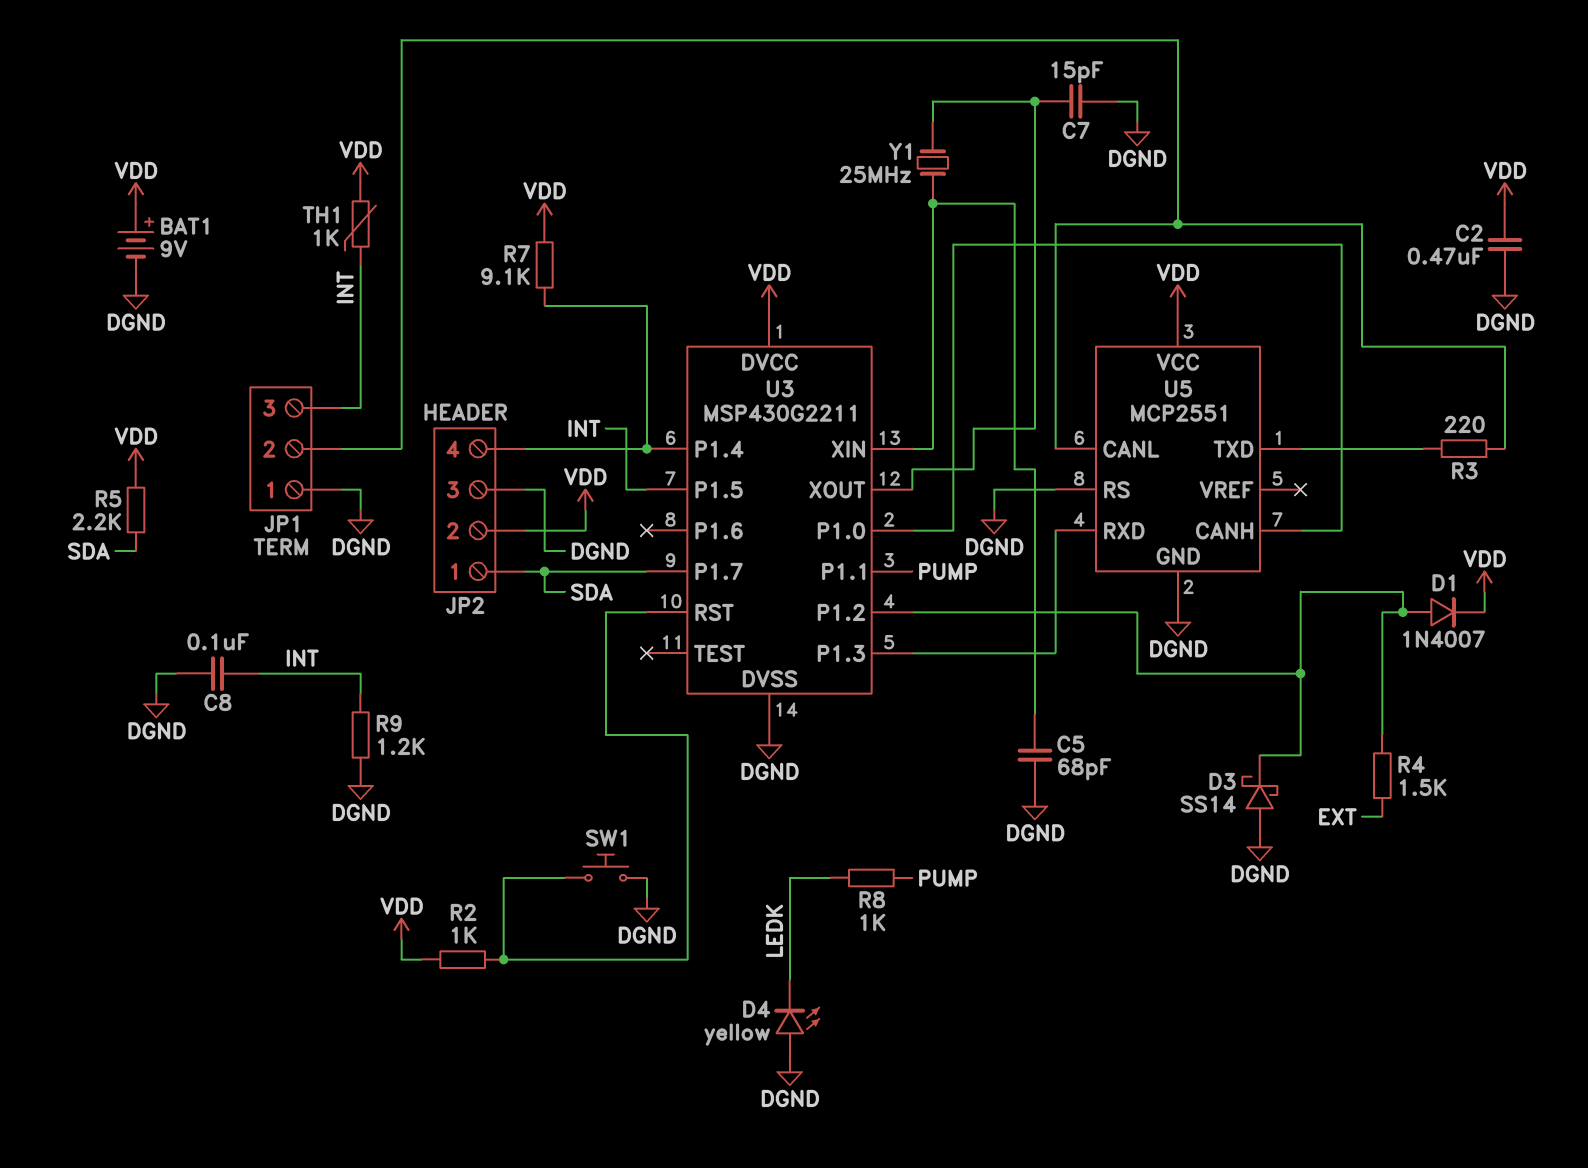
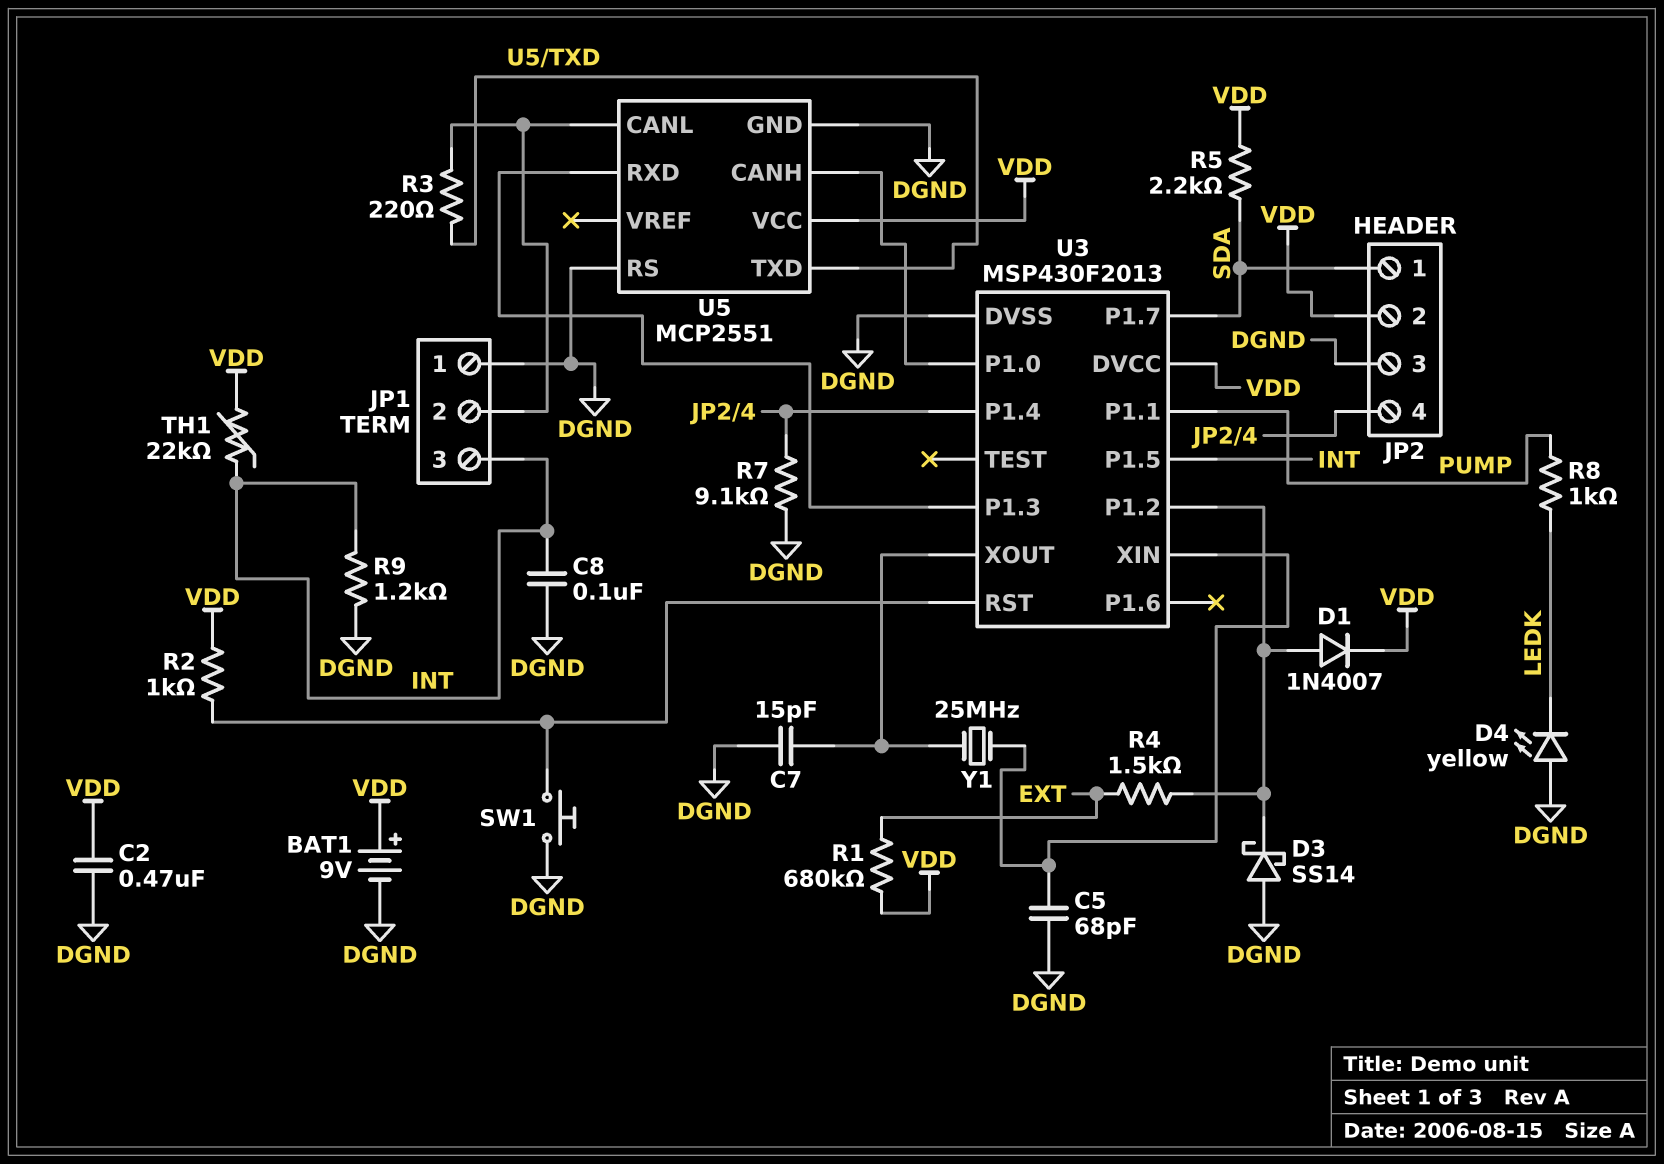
R1: none -> 680k (EXT, VDD)
R7: 9.1k (JP2/4, VDD) -> 9.1k (DGND, JP2/4)
TH1: 1k (INT, VDD) -> 22k (INT, VDD)
U3: MSP430G2211 -> MSP430F2013

